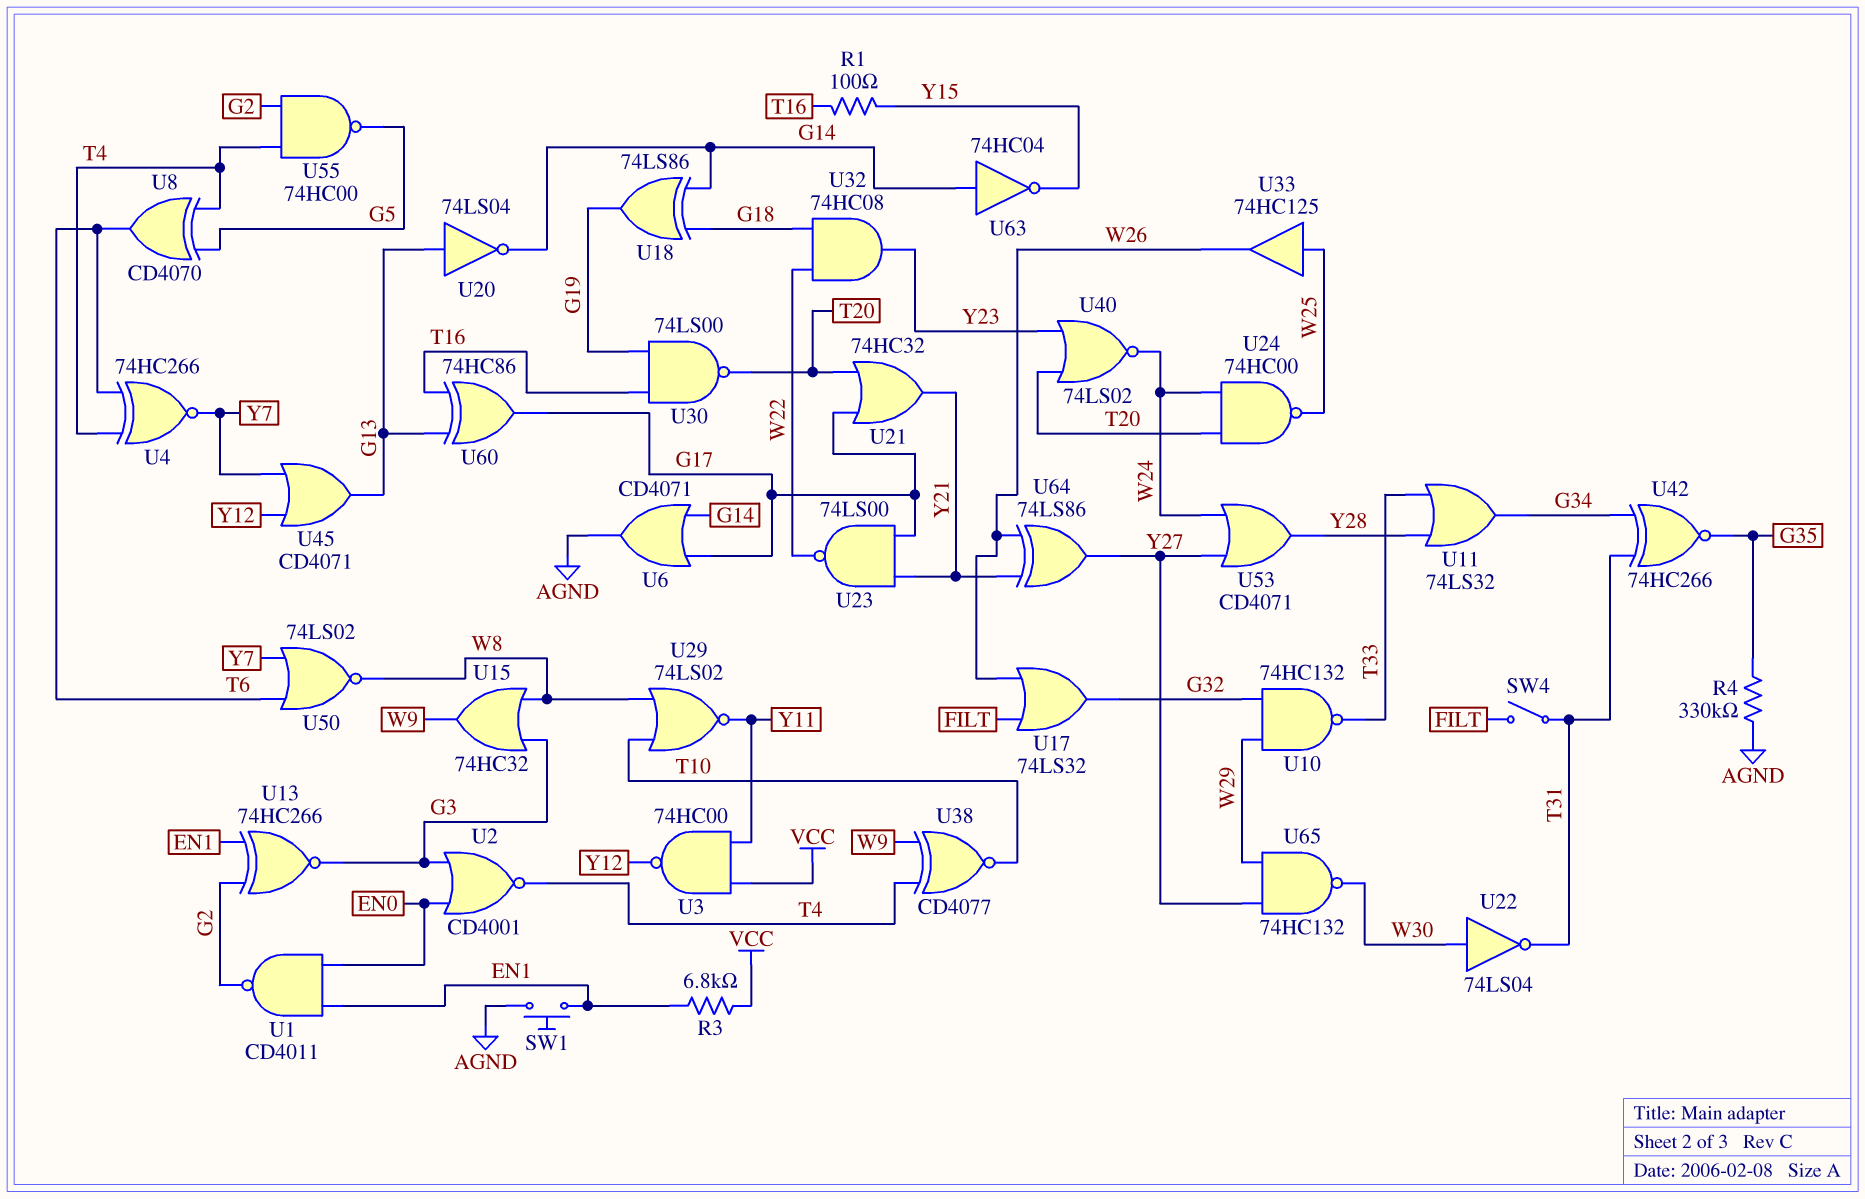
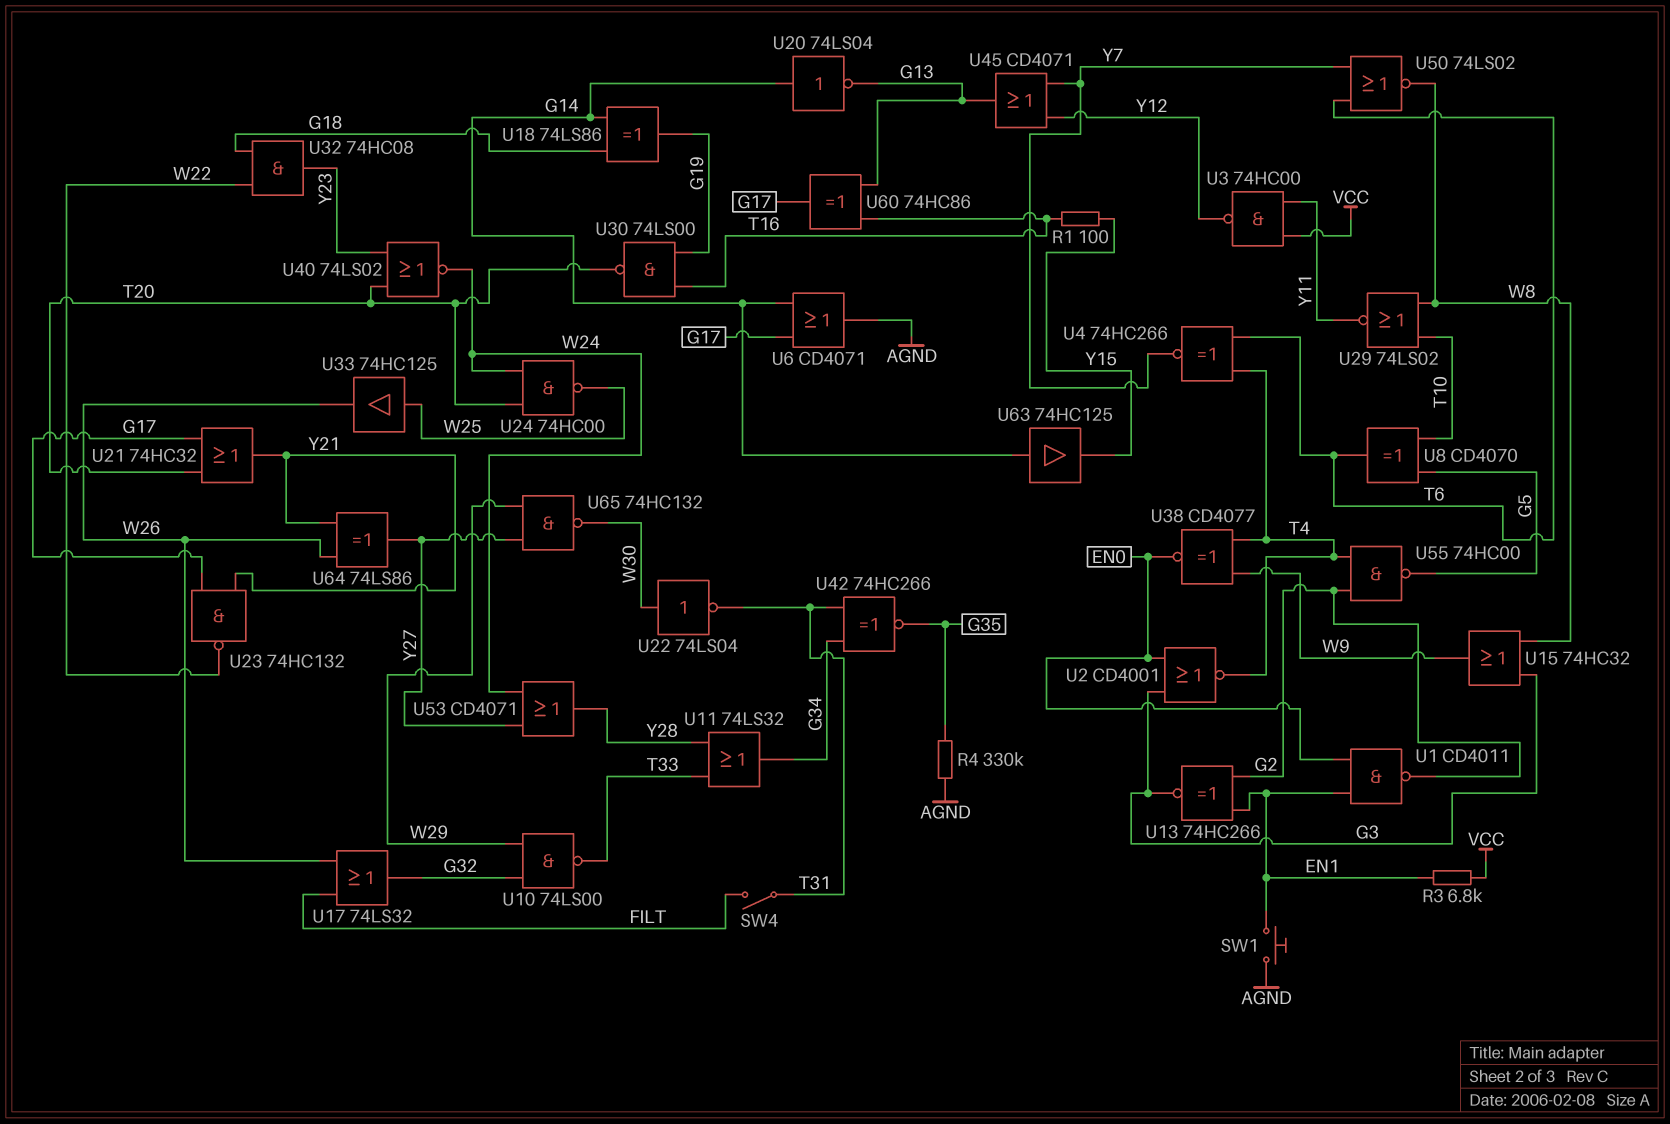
U8: XOR CD4070 (in G5, in T4, out T6) -> XOR CD4070 (in G5, in T10, out T6)
U10: NAND 74HC132 (in G32, in W29, out T33) -> NAND 74LS00 (in G32, in W29, out T33)
U20: NOT 74LS04 (in G13, out G14) -> NOT 74LS04 (in G14, out G13)
U23: NAND 74LS00 (in G17, in Y21, out W22) -> NAND 74HC132 (in G17, in Y21, out W22)
U38: XNOR CD4077 (in T4, in W9, out T10) -> XNOR CD4077 (in T4, in W9, out EN0)
U63: NOT 74HC04 (in G14, out Y15) -> buffer 74HC125 (in G14, out Y15)

